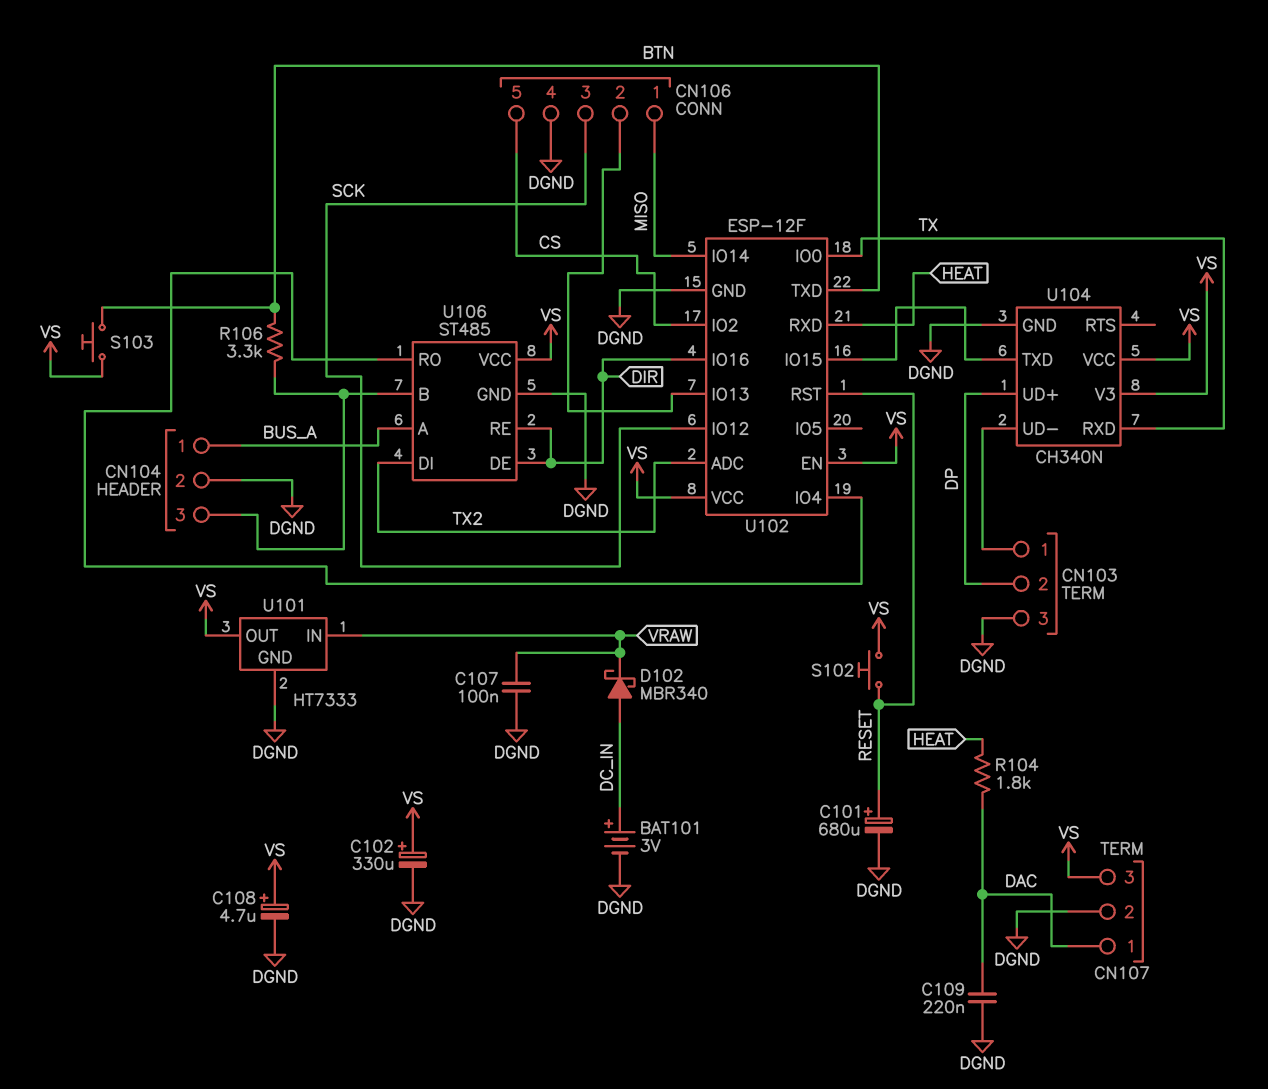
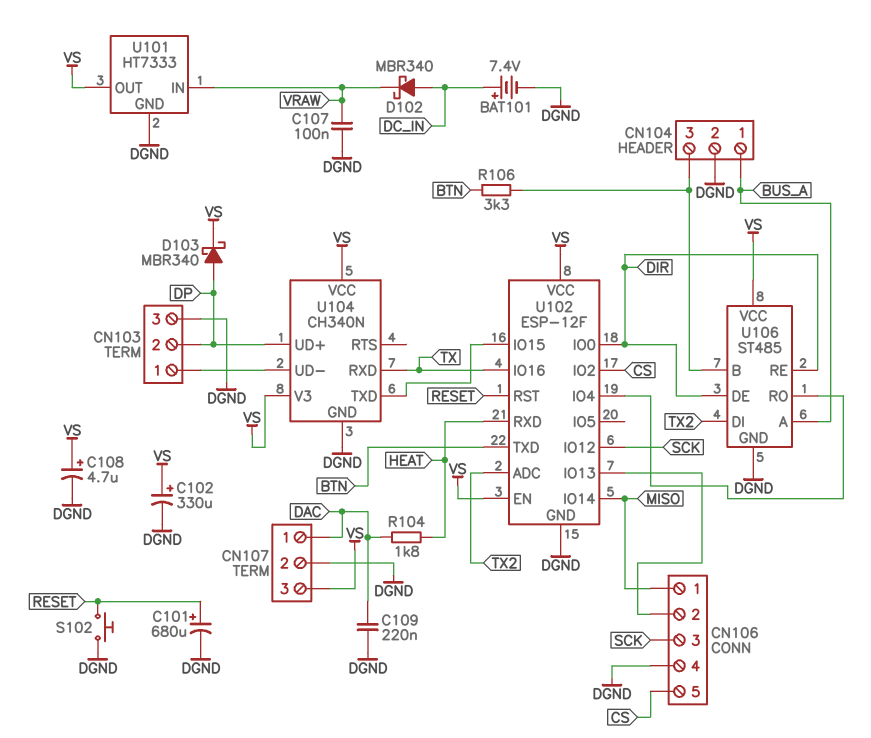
BAT101: 3V (plus DC_IN, minus DGND) -> 7.4V (plus DC_IN, minus DGND)
D103: none -> schottky MBR340 (A DP, K VS)
S102: button (RESET, VS) -> button (DGND, RESET)
S103: button (BTN, VS) -> none
U102 pin IO0: TX -> DIR
U102 pin IO16: DIR -> TX

